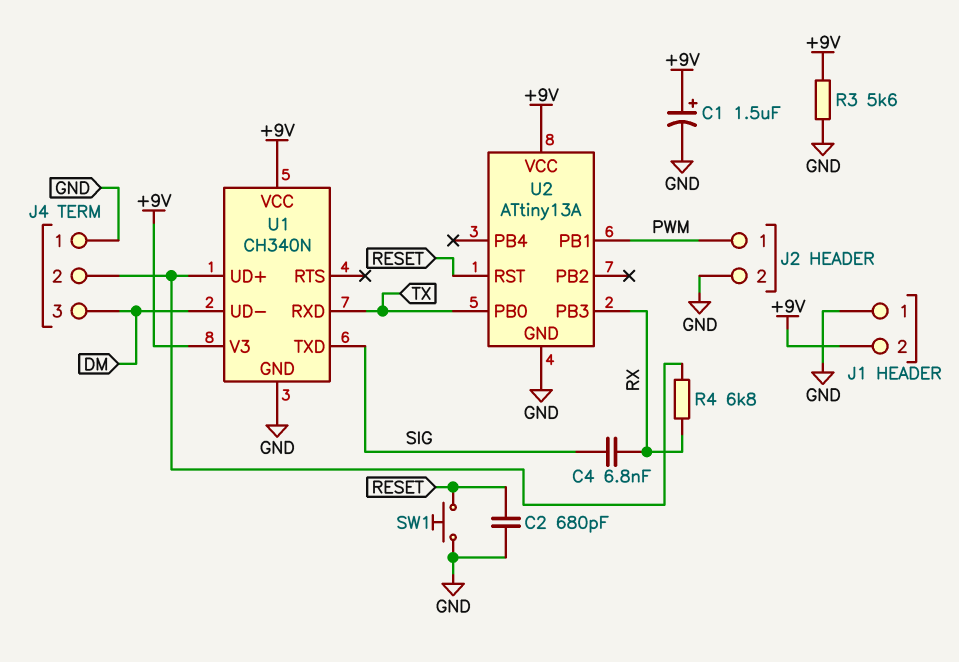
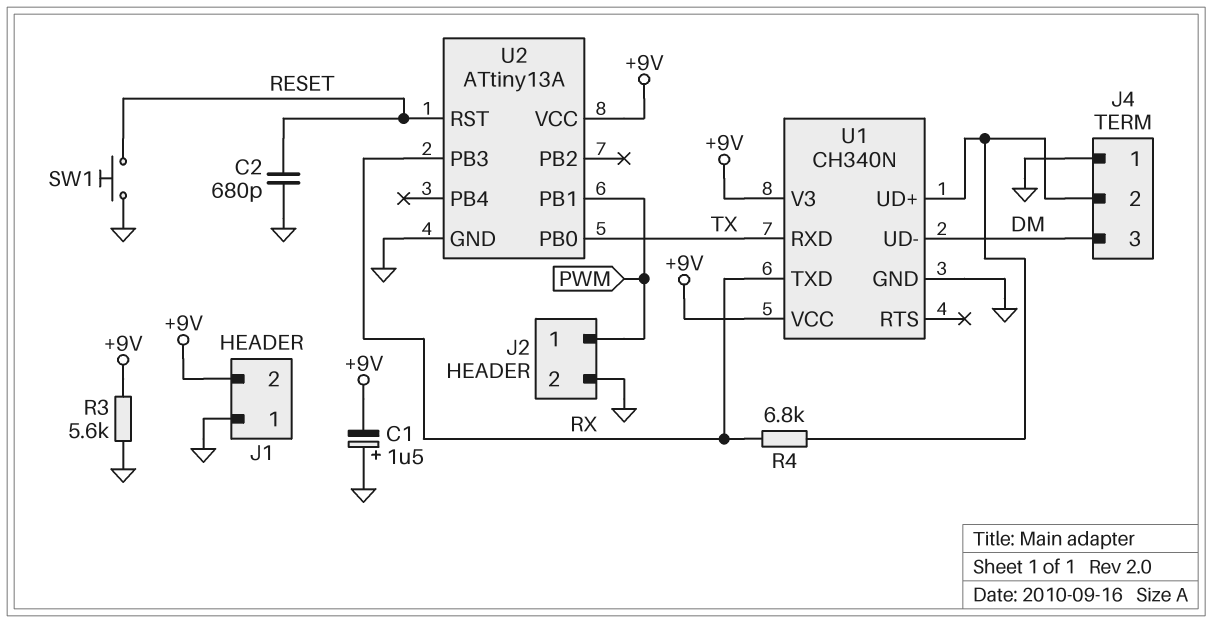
C1: 1.5uF (plus +9V, minus GND) -> 1.5uF (plus GND, minus +9V)
C4: 6.8nF (RX, SIG) -> none
U1 pin TXD: SIG -> RX

